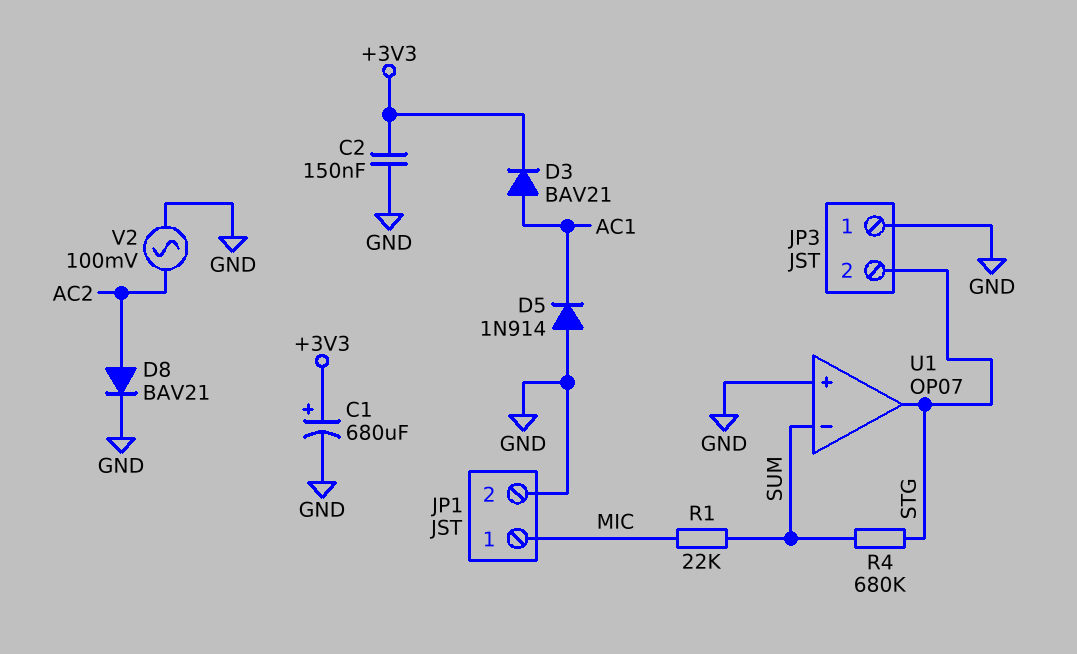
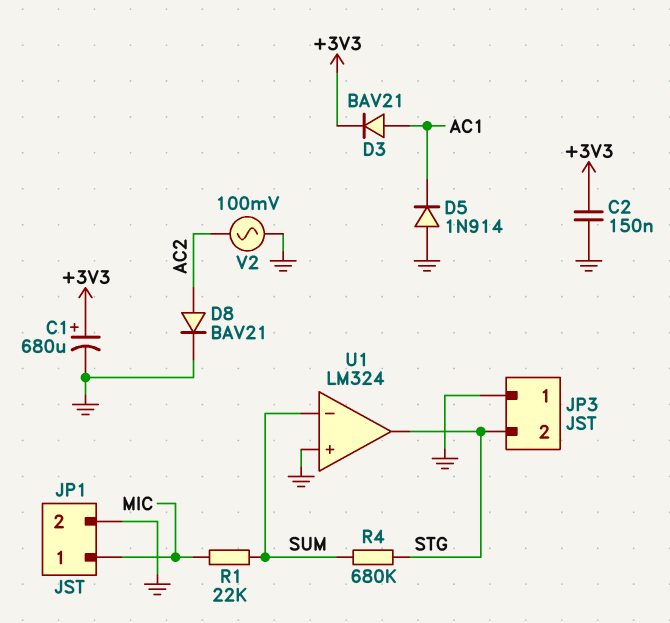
U1: OP07 -> LM324

